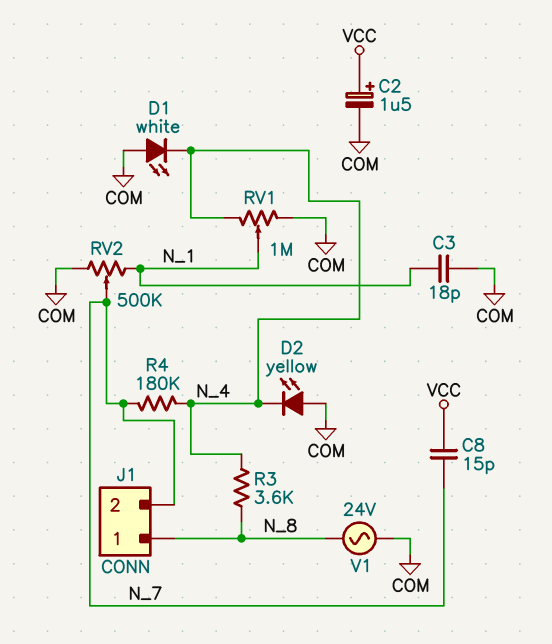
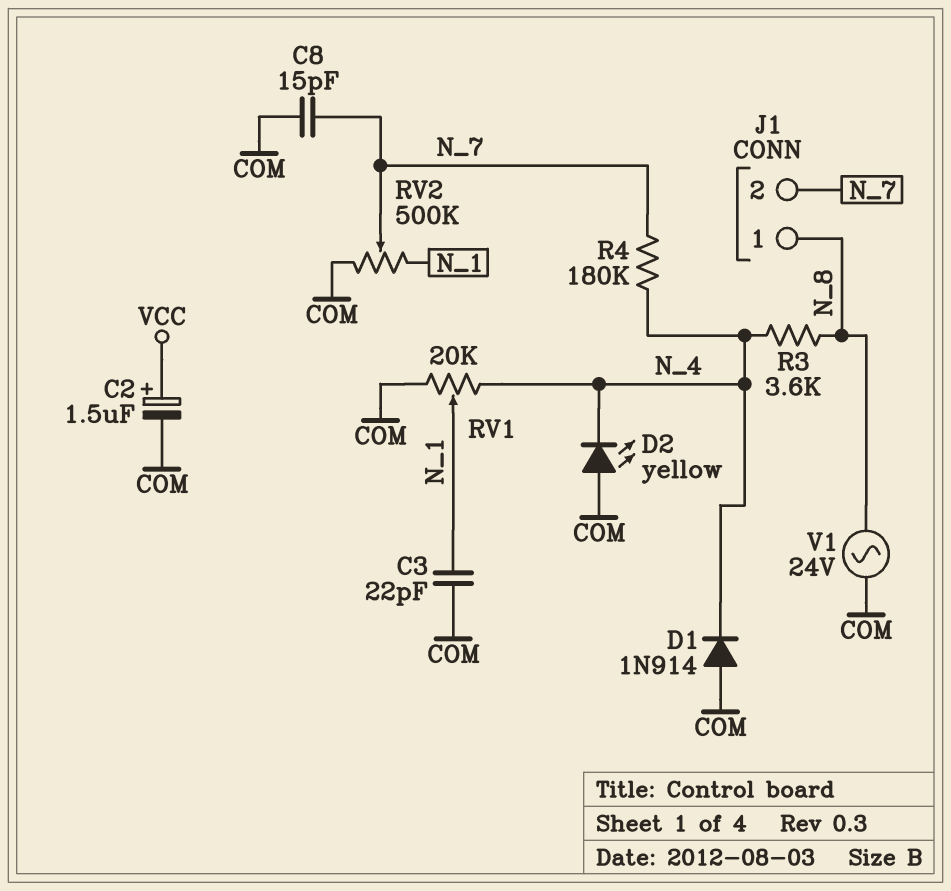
C3: 18pF (COM, N_1) -> 22pF (COM, N_1)
C8: 15pF (N_7, VCC) -> 15pF (COM, N_7)
D1: LED white (A COM, K N_4) -> diode 1N914 (A COM, K N_4)
RV1: 1M (COM, N_4, wiper N_1) -> 20k (COM, N_4, wiper N_1)

